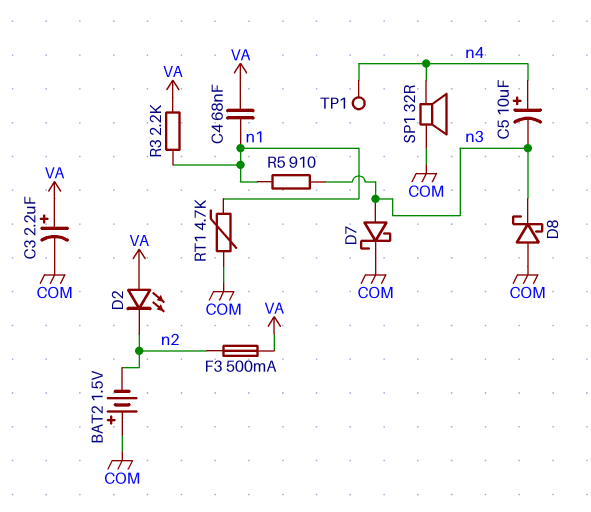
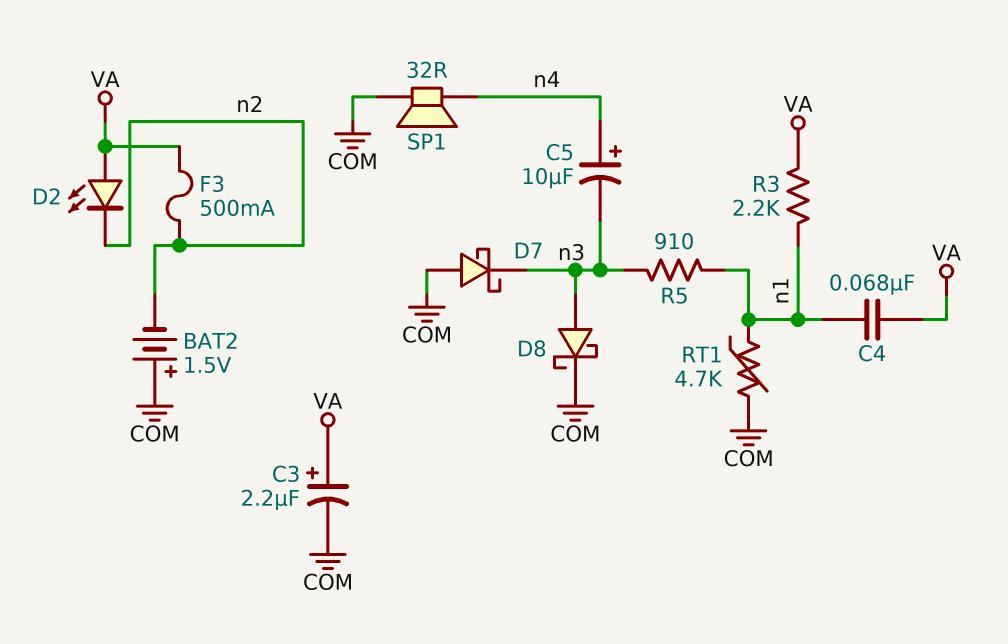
D7: schottky (A n3, K COM) -> schottky (A COM, K n3)
D8: schottky (A COM, K n3) -> schottky (A n3, K COM)
TP1: test point (n4) -> none

